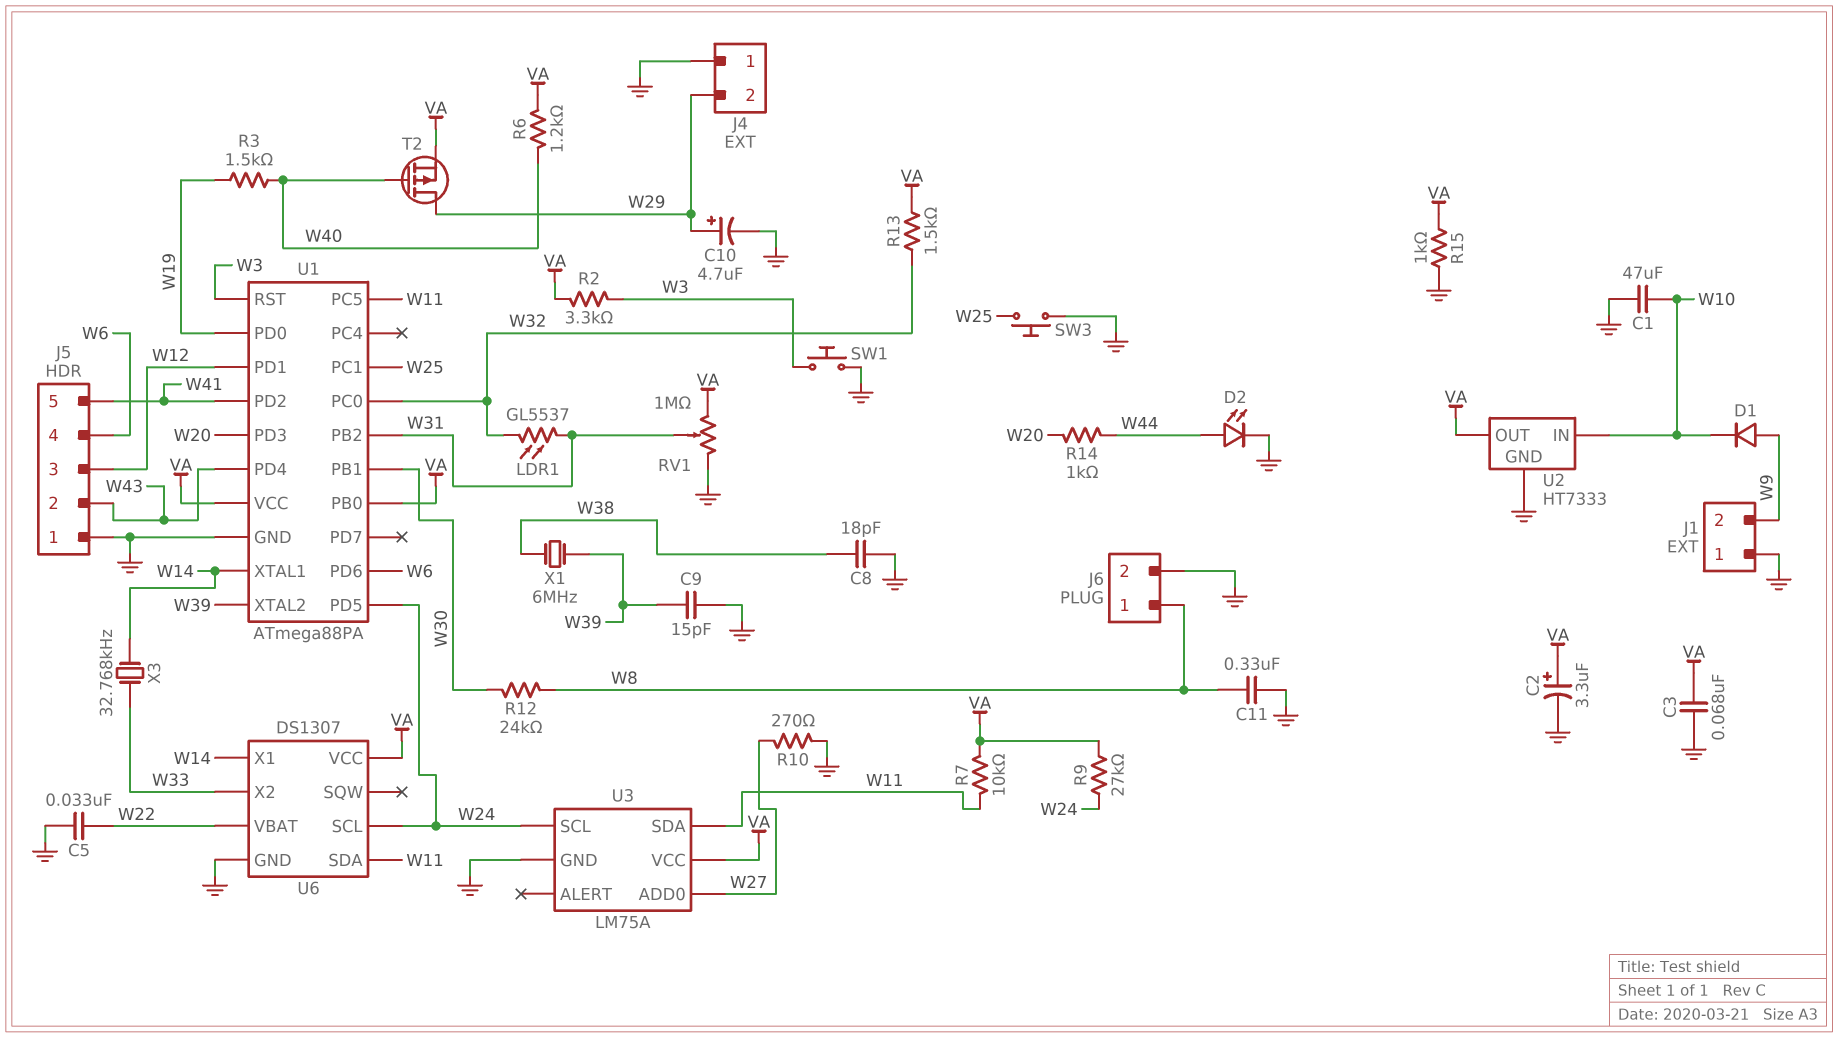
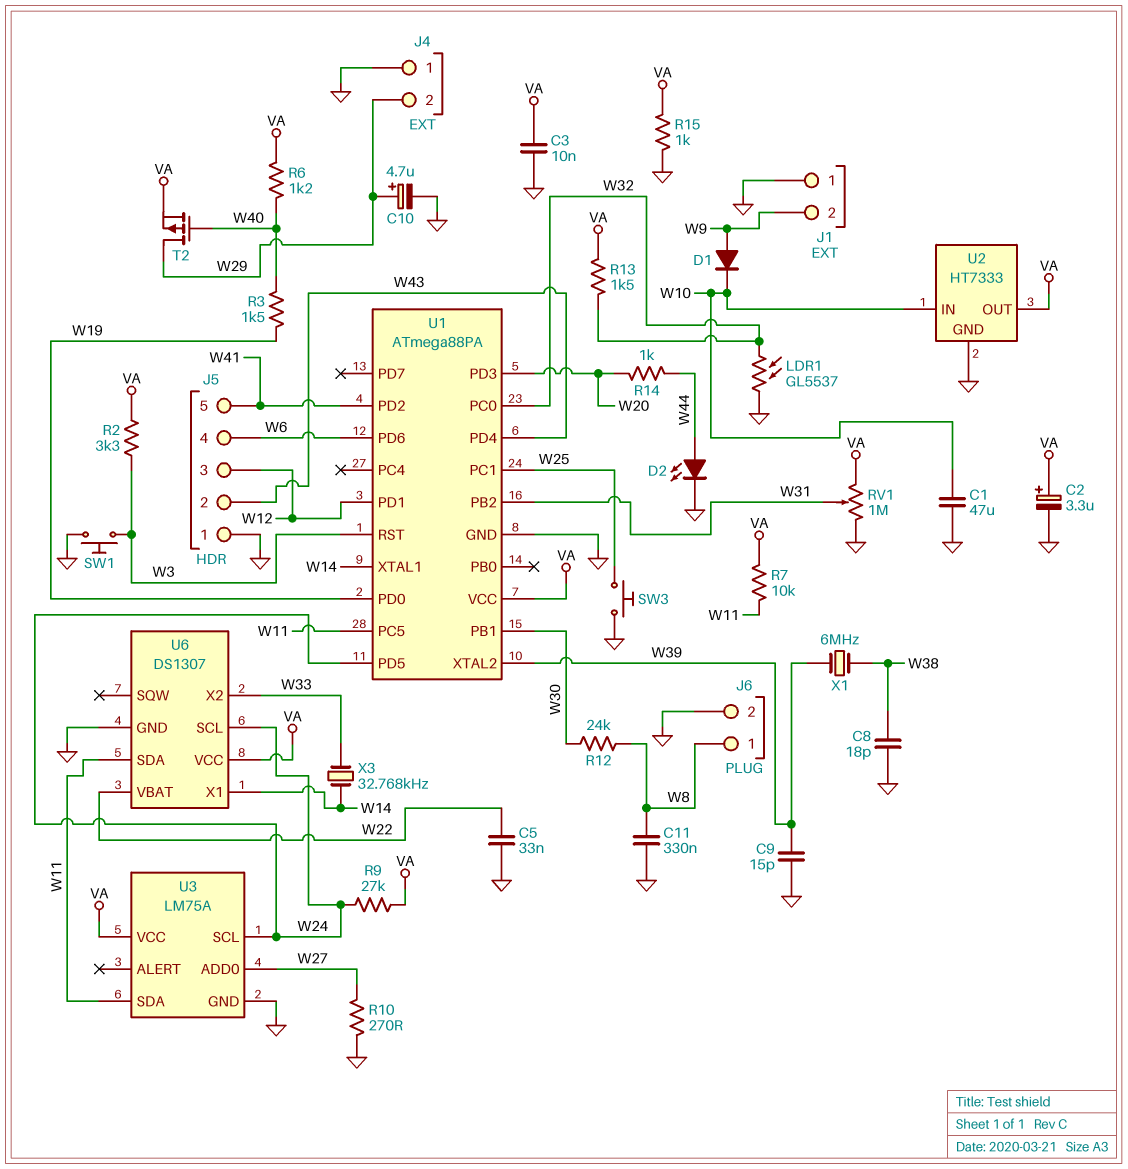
C3: 68nF (GND, VA) -> 10nF (GND, VA)
LDR1: GL5537 (W31, W32) -> GL5537 (GND, W32)
U1 pin PB0: VA -> none

